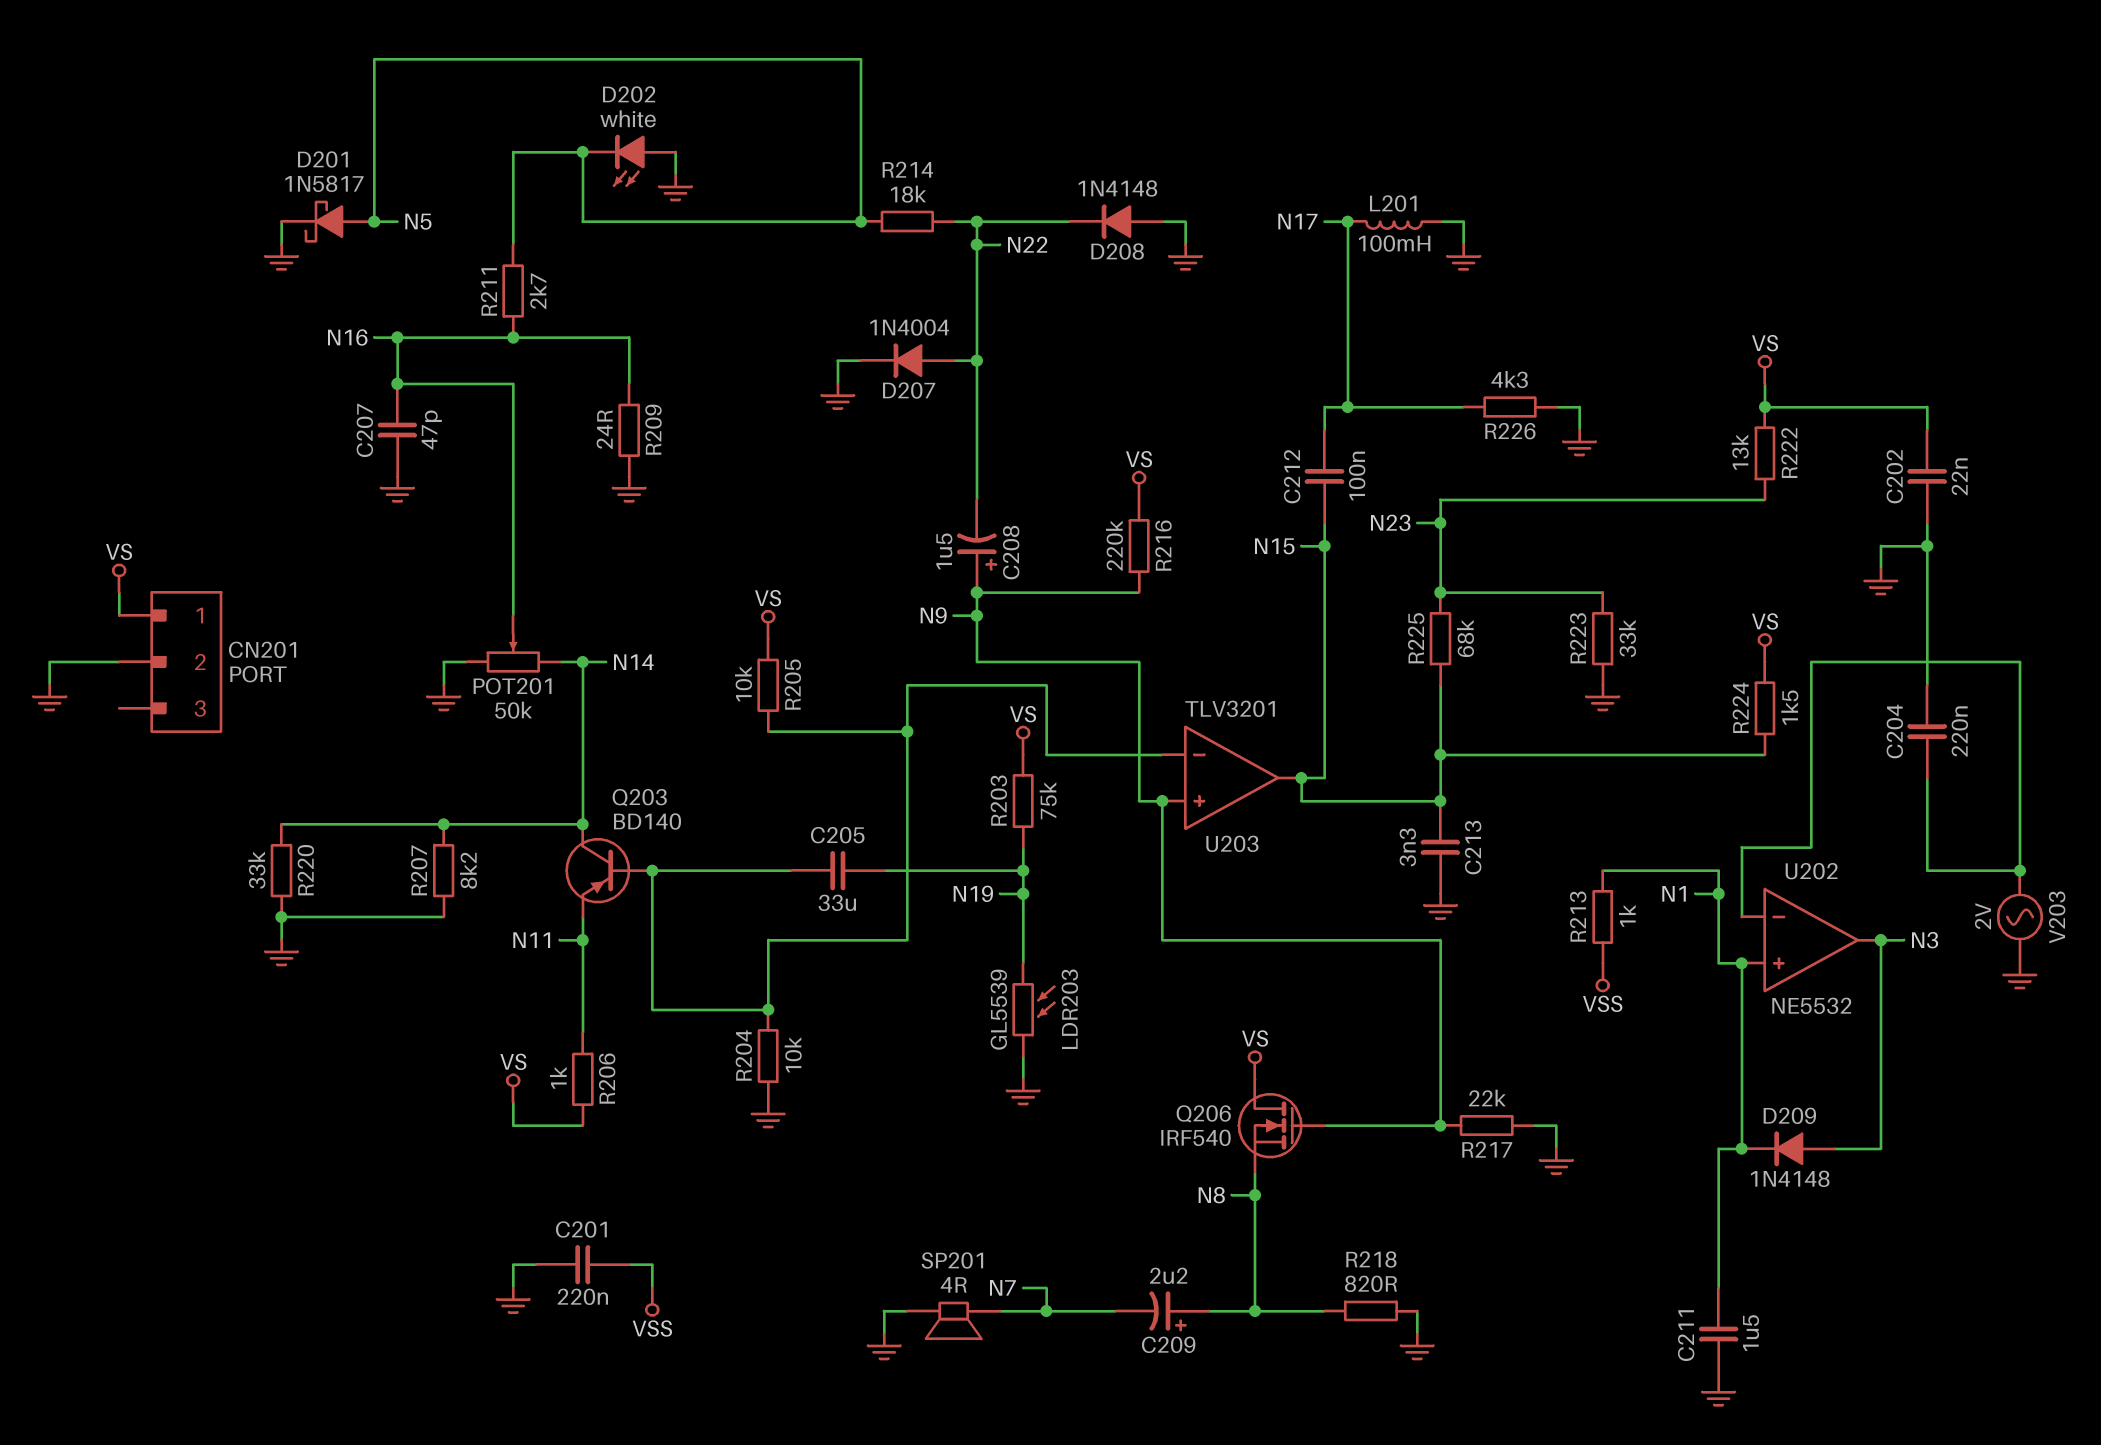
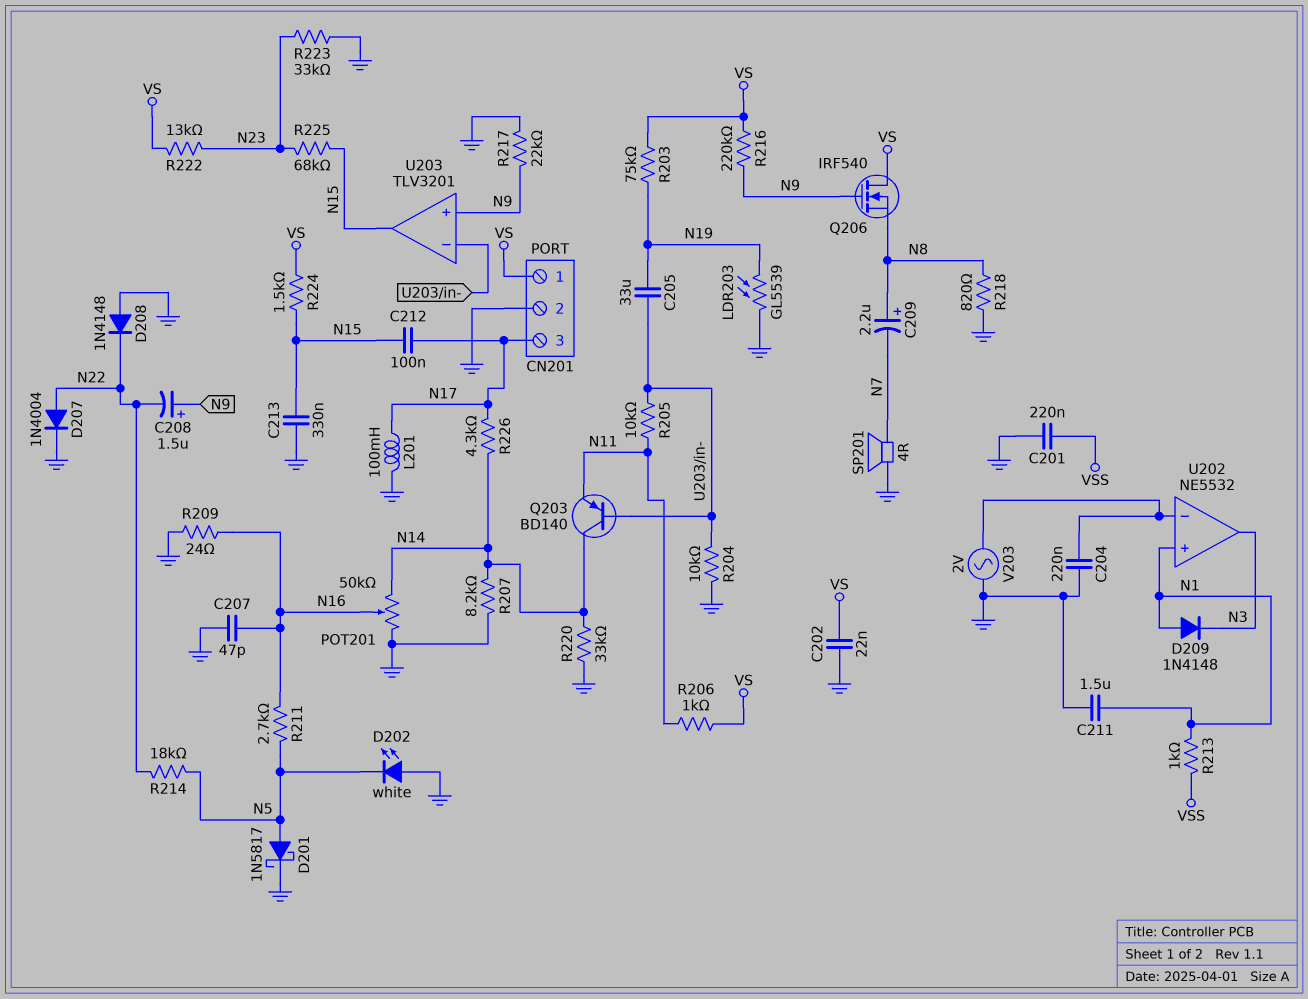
C213: 3.3nF (GND, N15) -> 330nF (GND, N15)
CN201 pin 3: none -> N17
D209: diode 1N4148 (A N3, K N1) -> diode 1N4148 (A N1, K N3)
R205: 10k (U203/in-, VS) -> 10k (N11, U203/in-)
R226: 4.3k (GND, N17) -> 4.3k (N14, N17)

